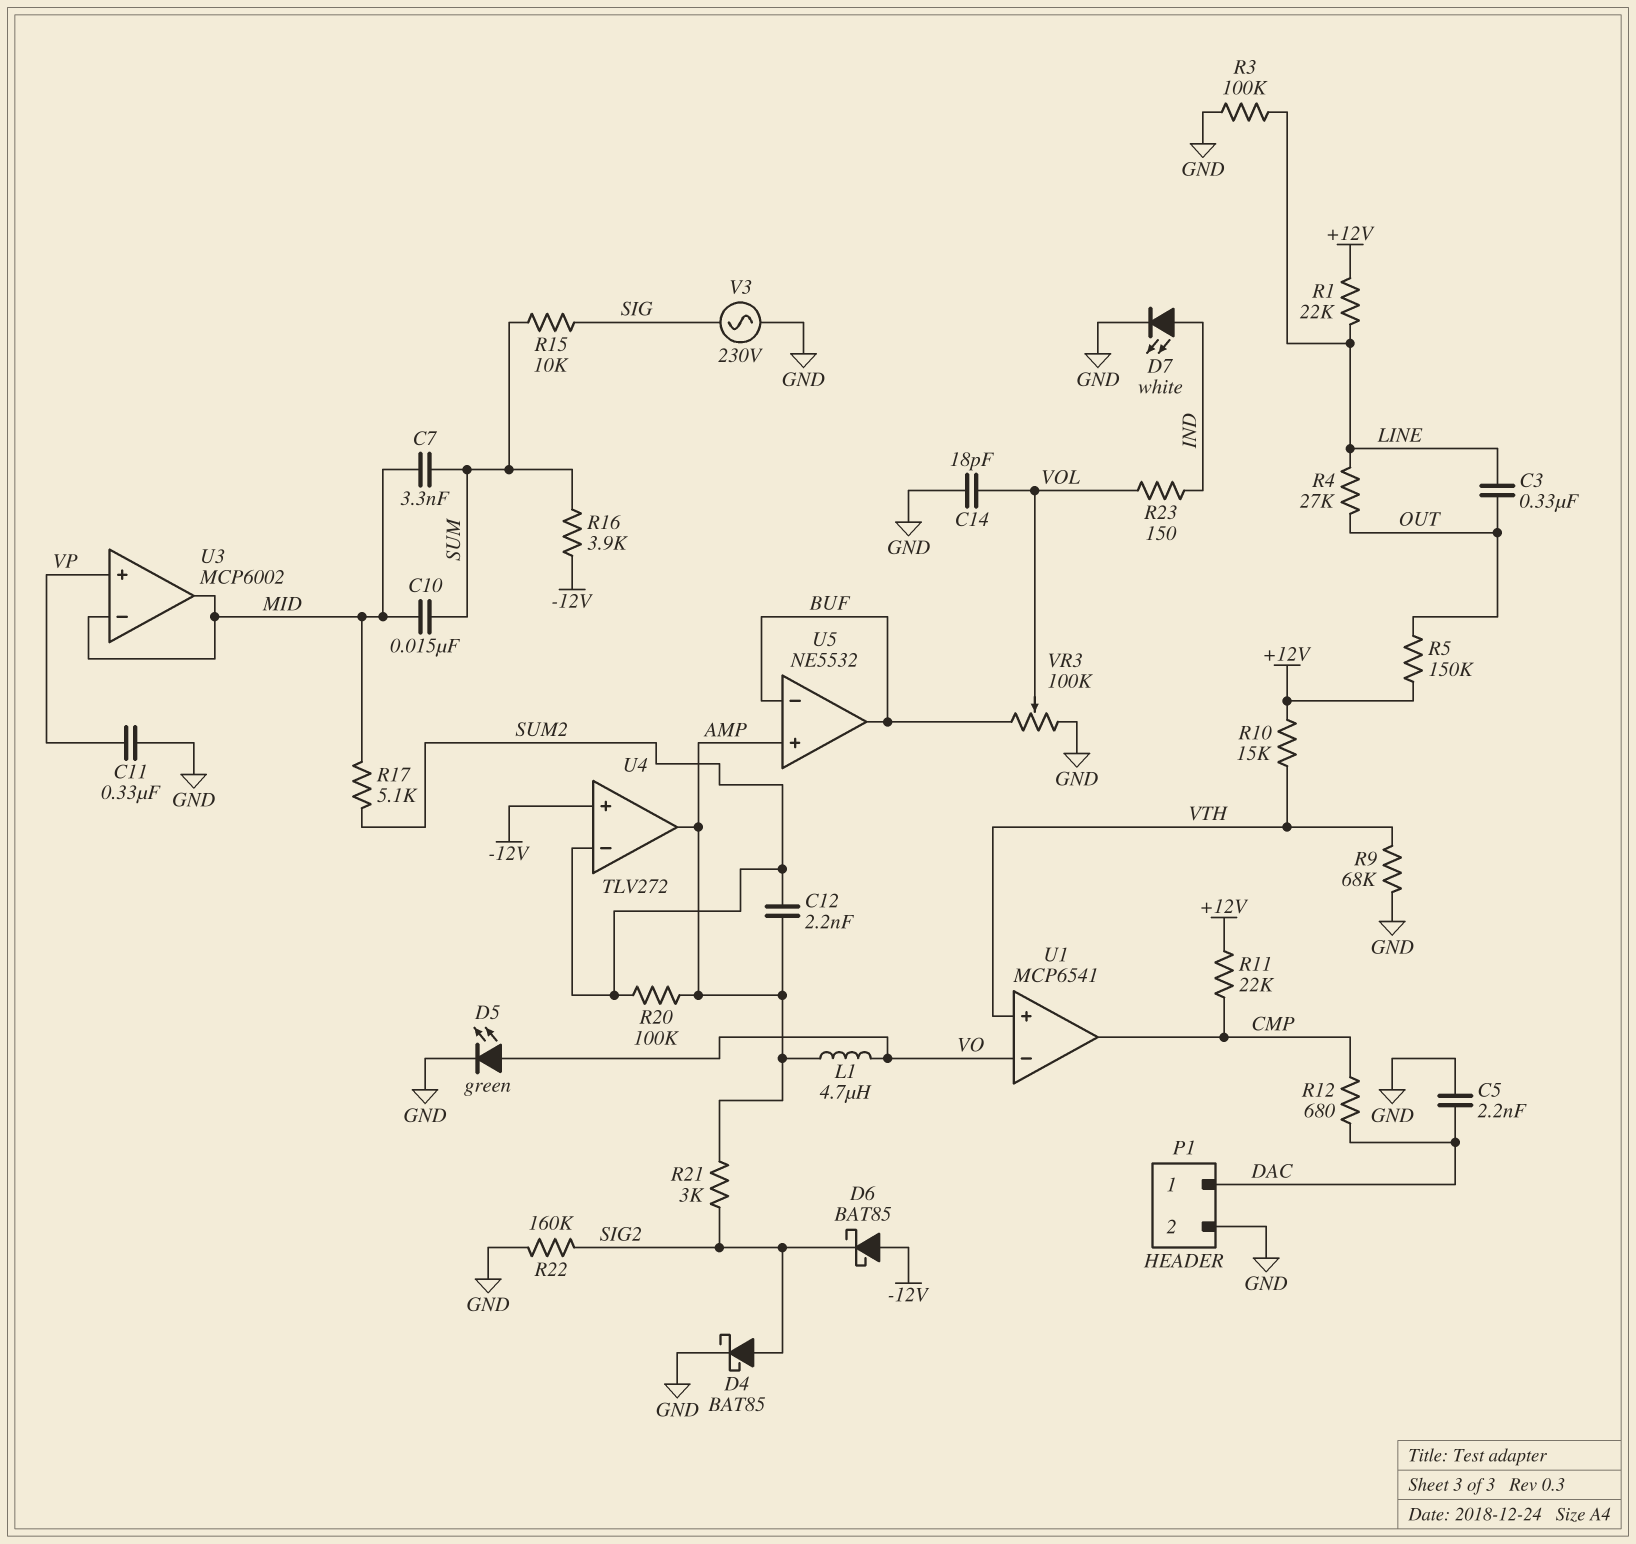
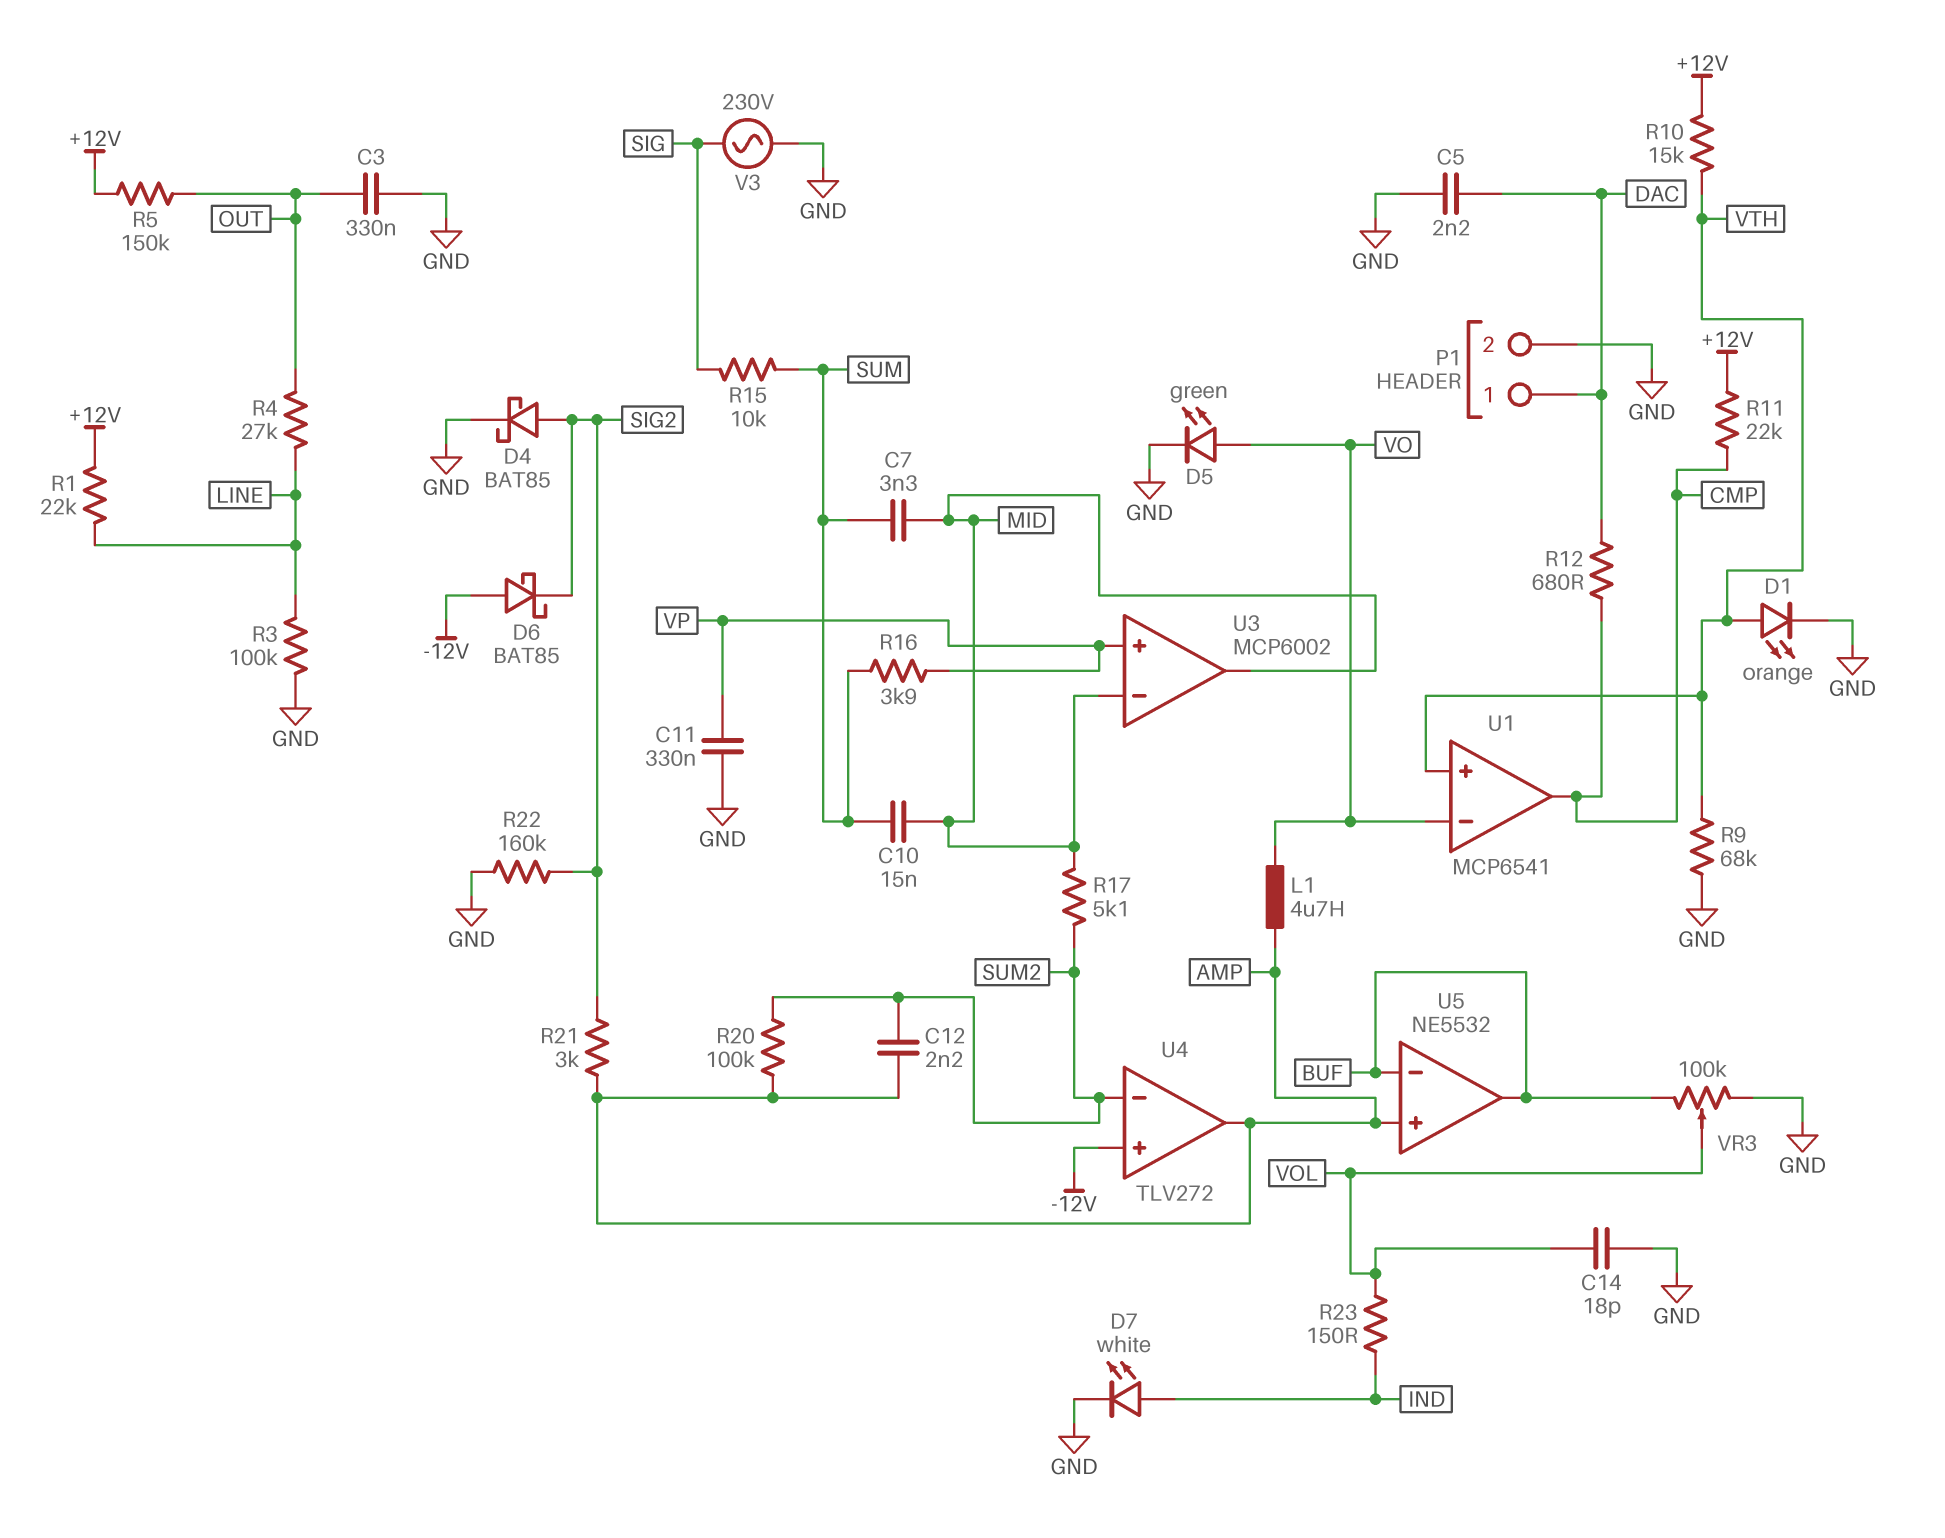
C3: 330nF (LINE, OUT) -> 330nF (GND, OUT)
D1: none -> LED orange (A VTH, K GND)
R16: 3.9k (-12V, SUM) -> 3.9k (SUM, VP)

